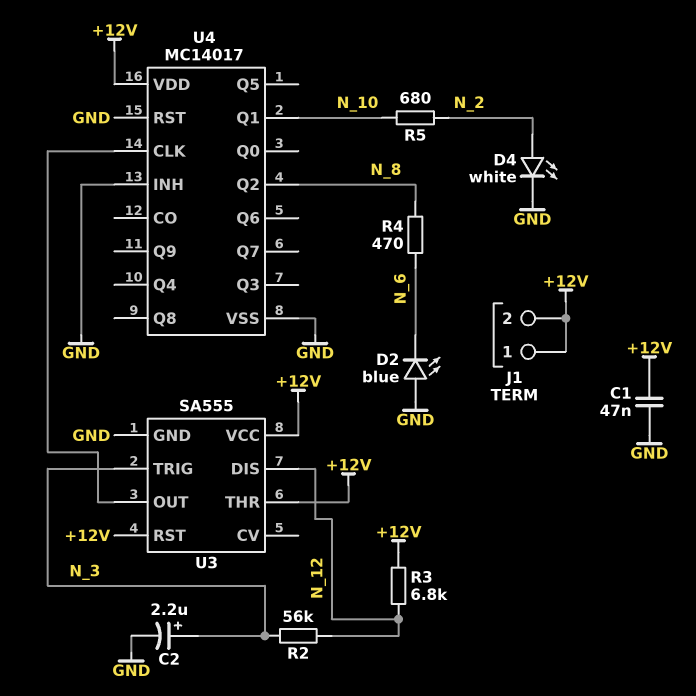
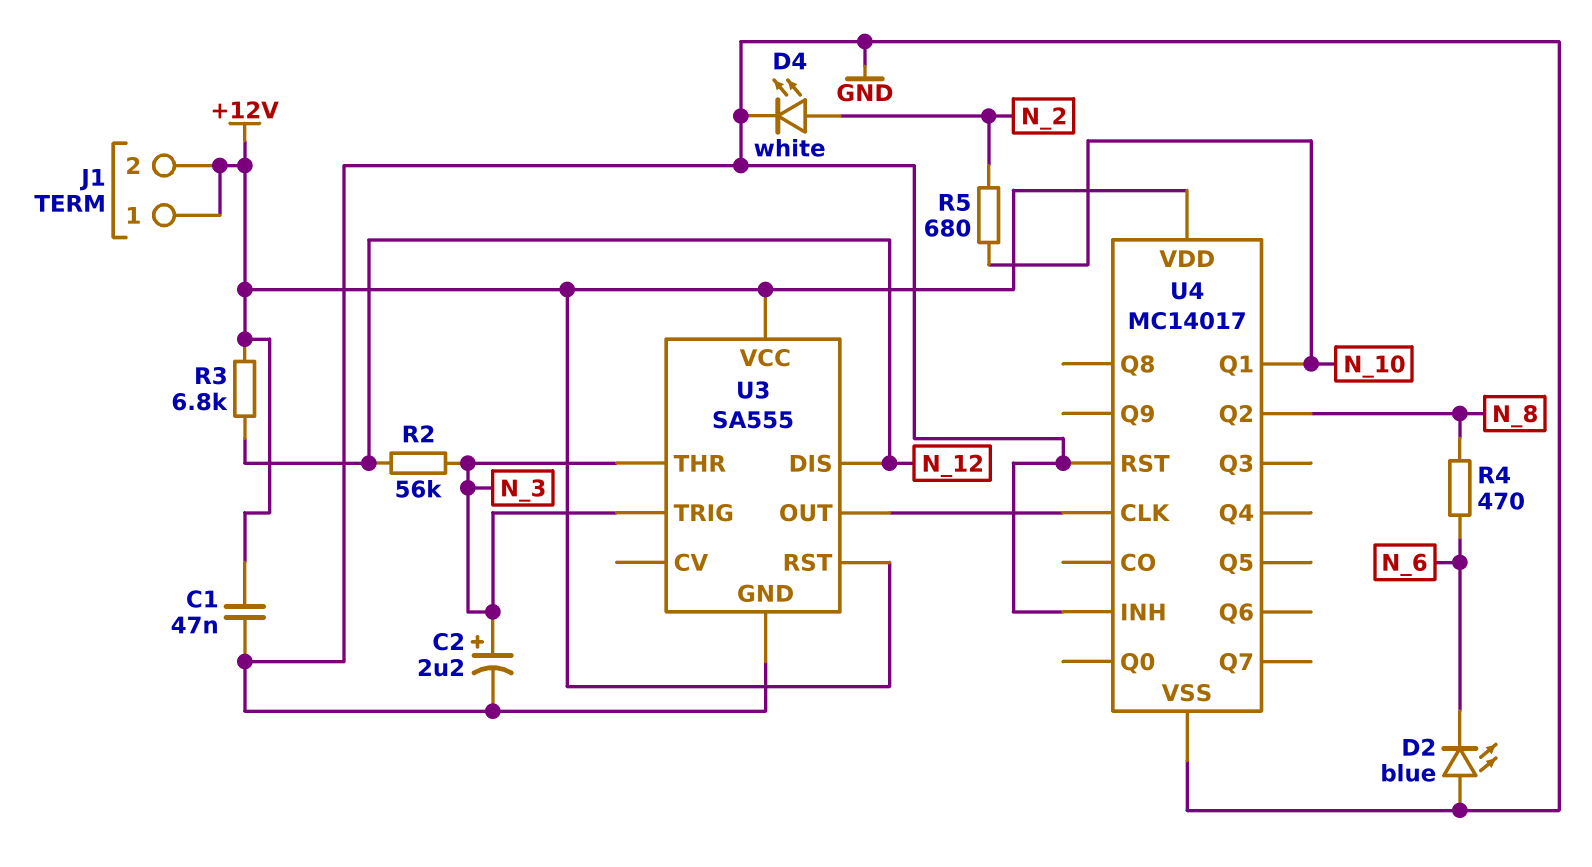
U3 pin THR: +12V -> N_3

